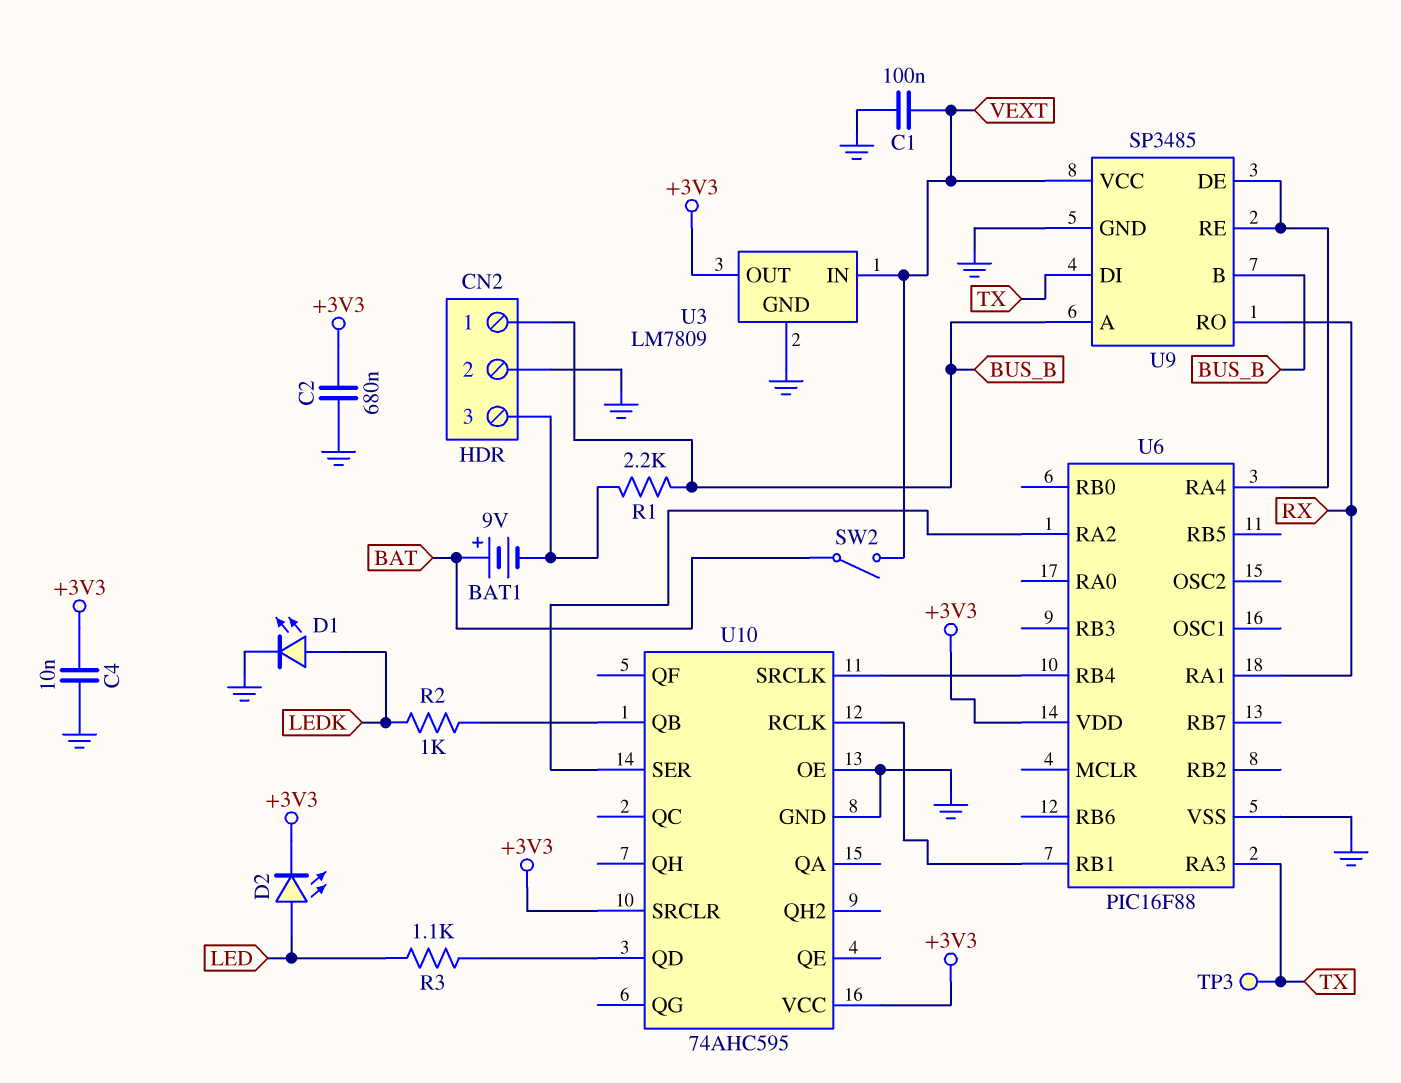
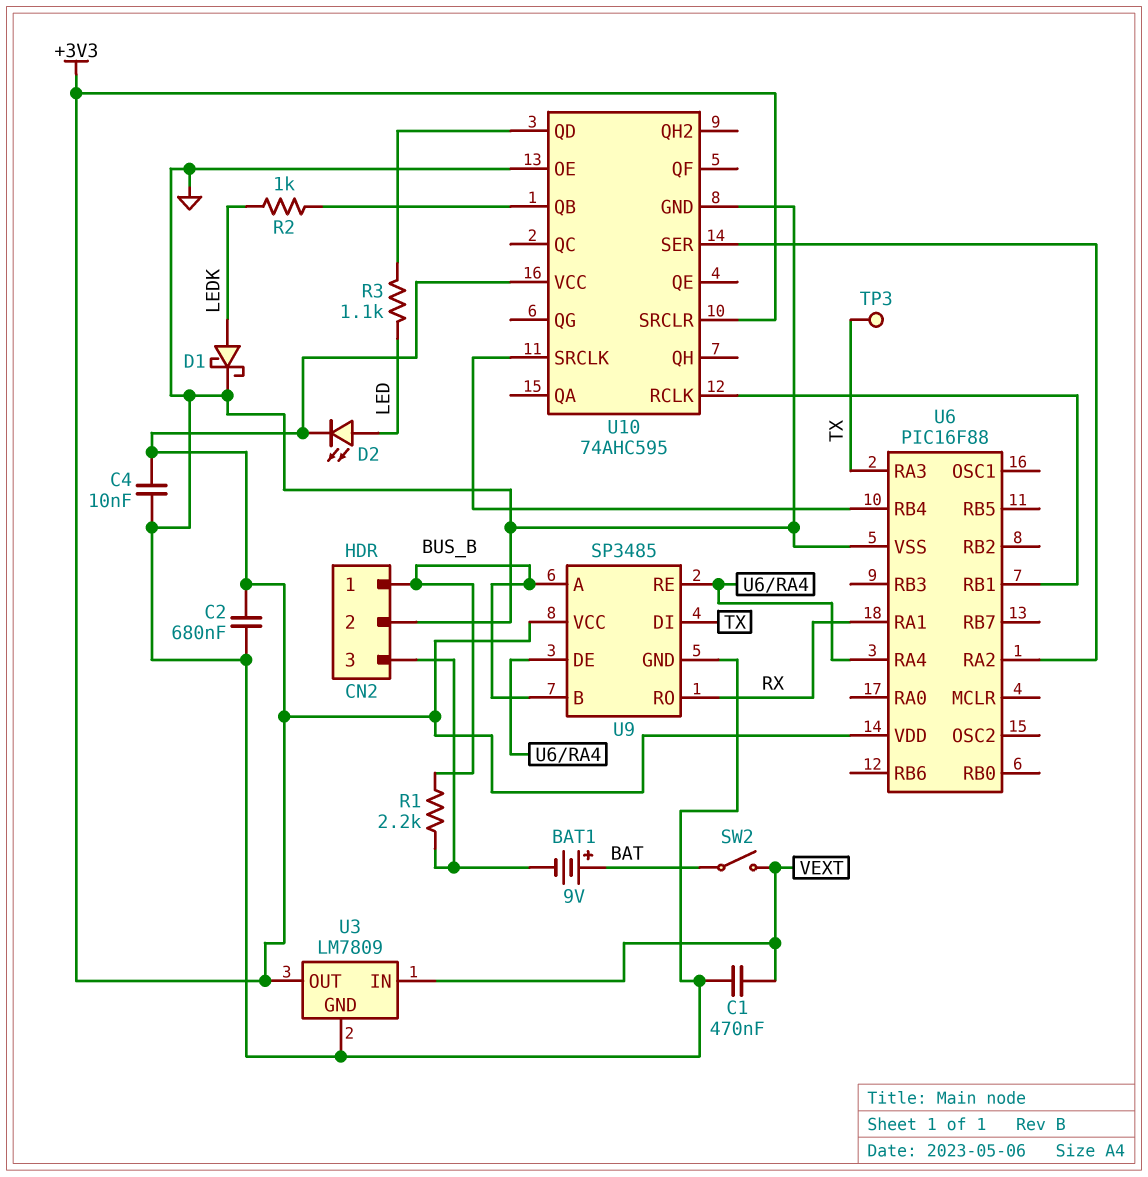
C1: 100nF (GND, VEXT) -> 470nF (GND, VEXT)
D1: LED (A LEDK, K GND) -> schottky (A LEDK, K GND)
U9 pin VCC: VEXT -> +3V3

